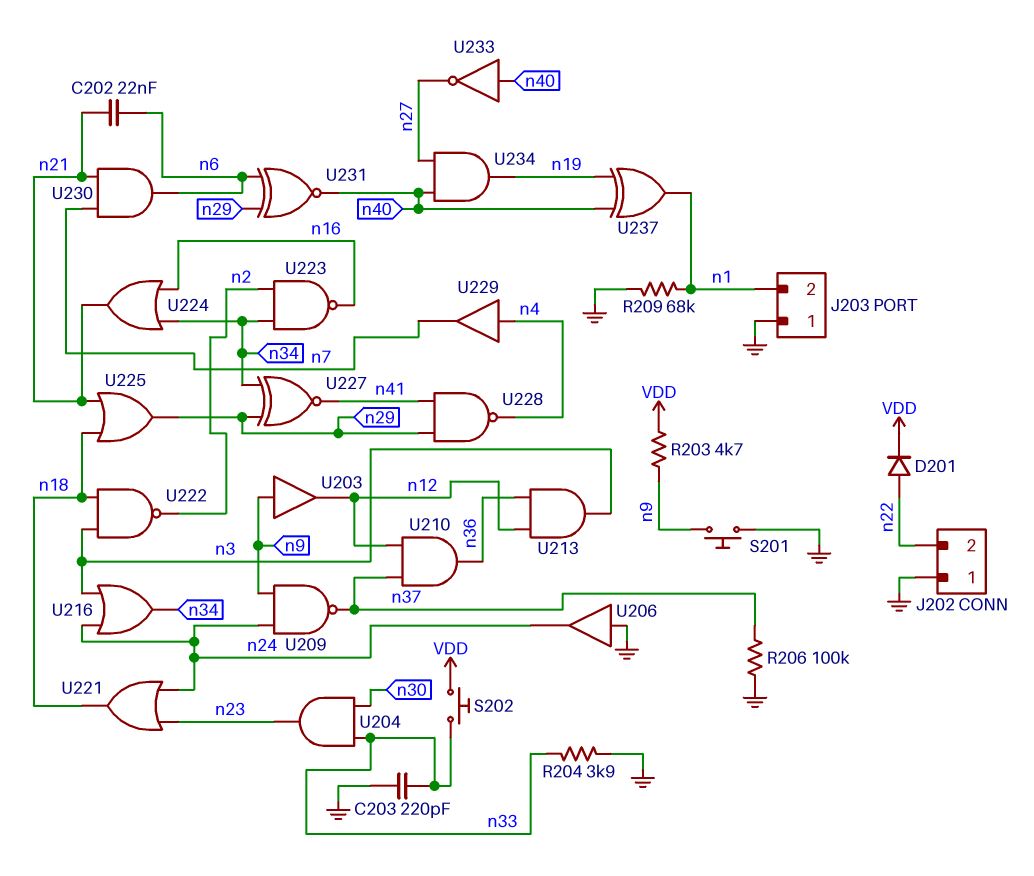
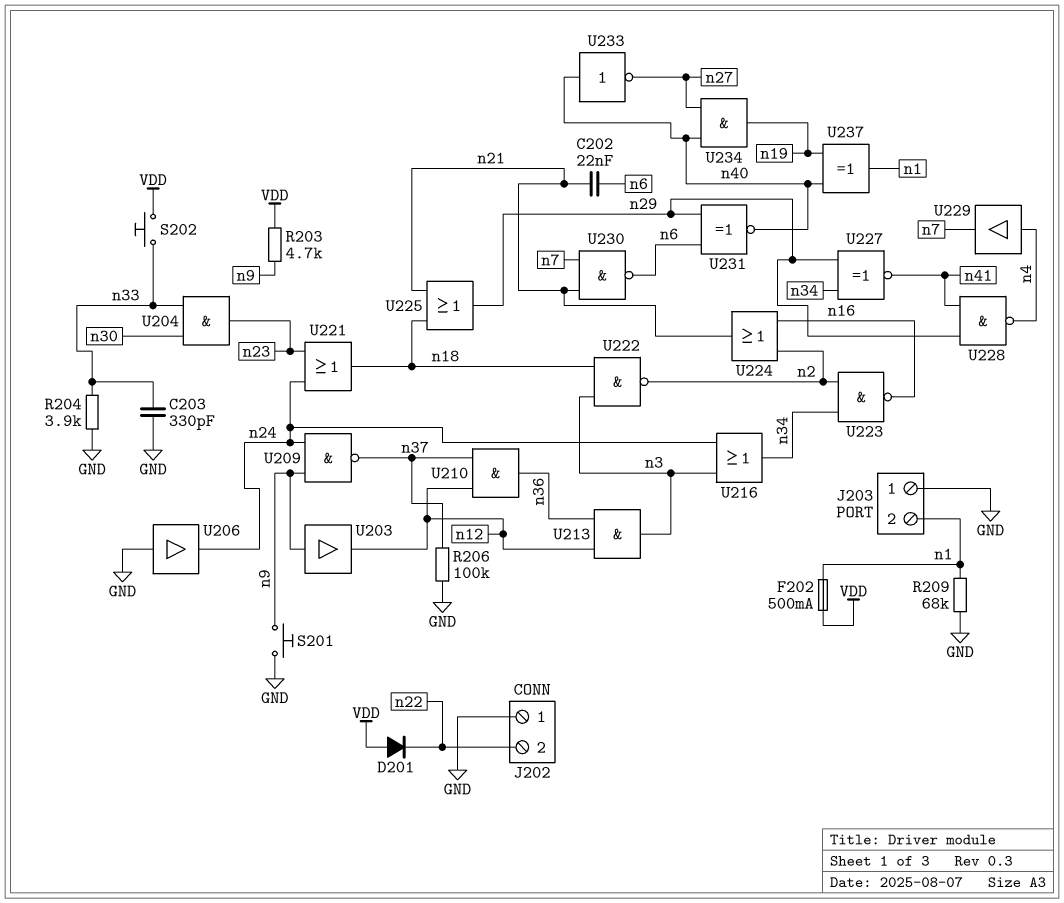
C203: 220pF (GND, n33) -> 330pF (GND, n33)
D201: diode (A n22, K VDD) -> diode (A VDD, K n22)
F202: none -> 500mA (VDD, n1)
U224: OR (in n16, in n34, out n21) -> OR (in n2, in n16, out n21)
U230: AND (in n7, in n21, out n6) -> NAND (in n7, in n21, out n6)

